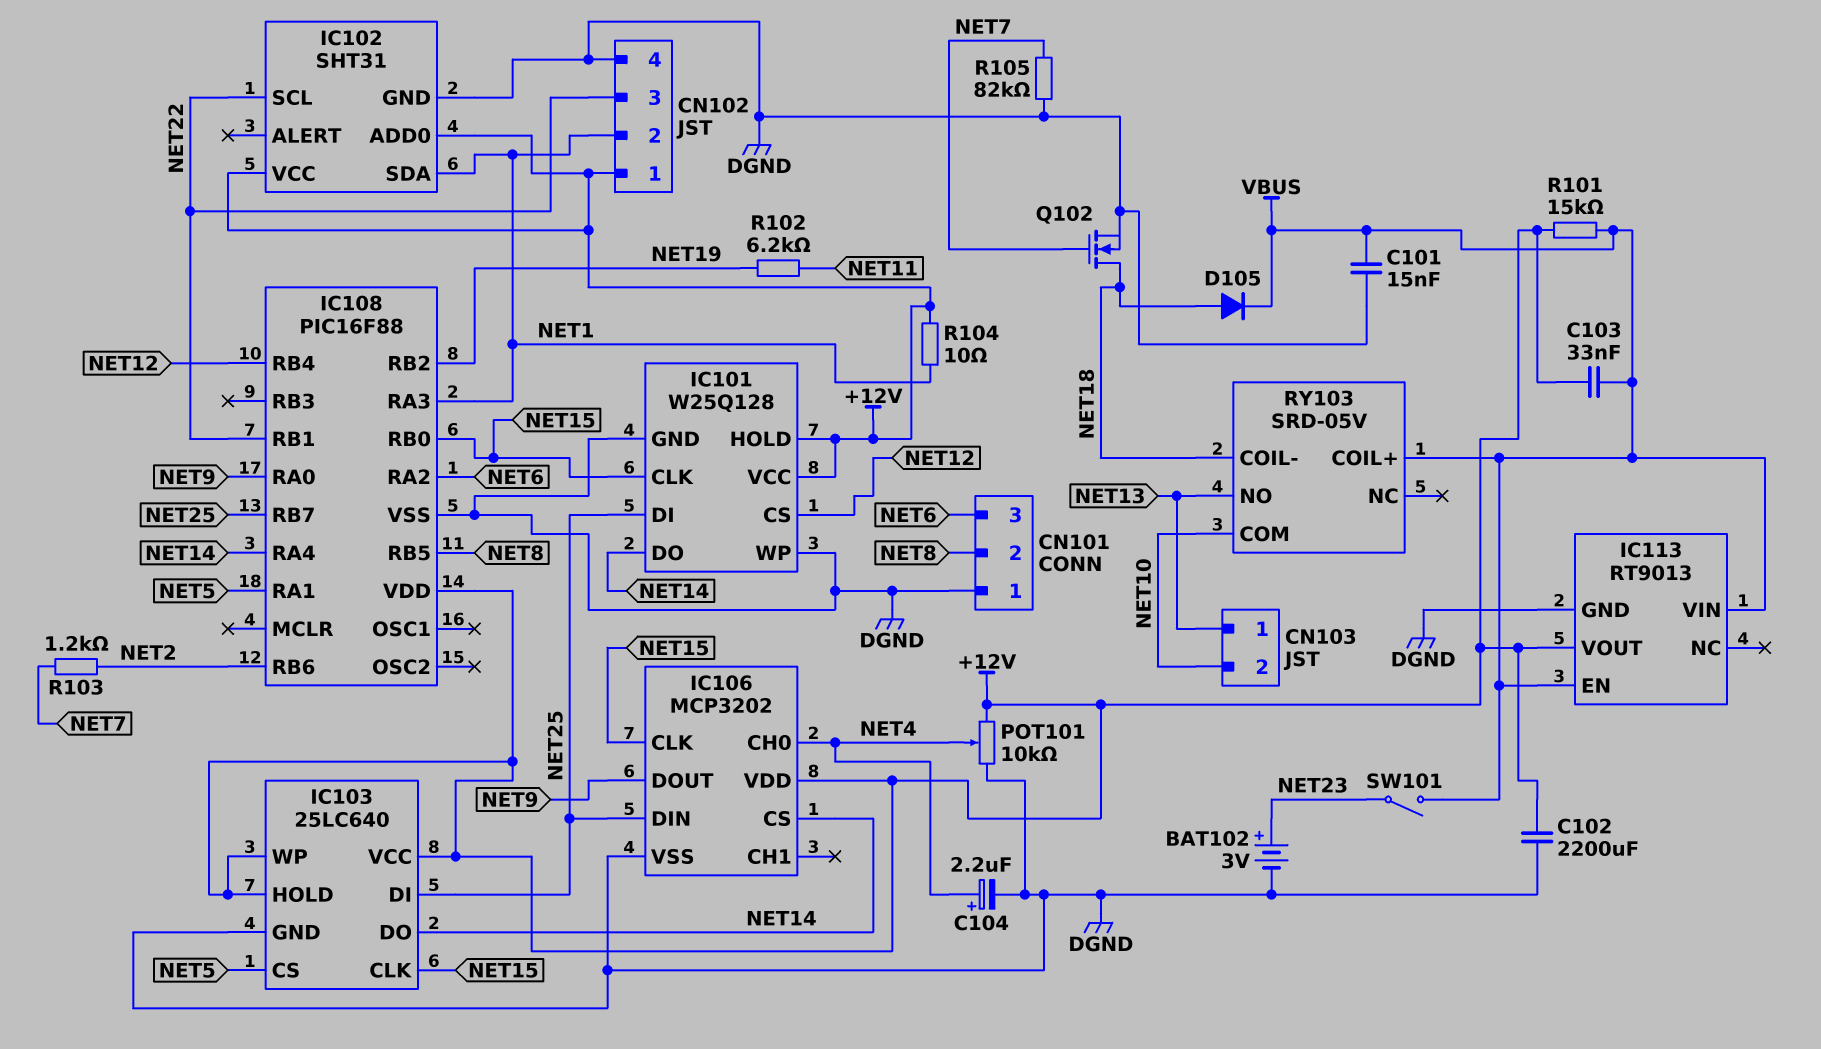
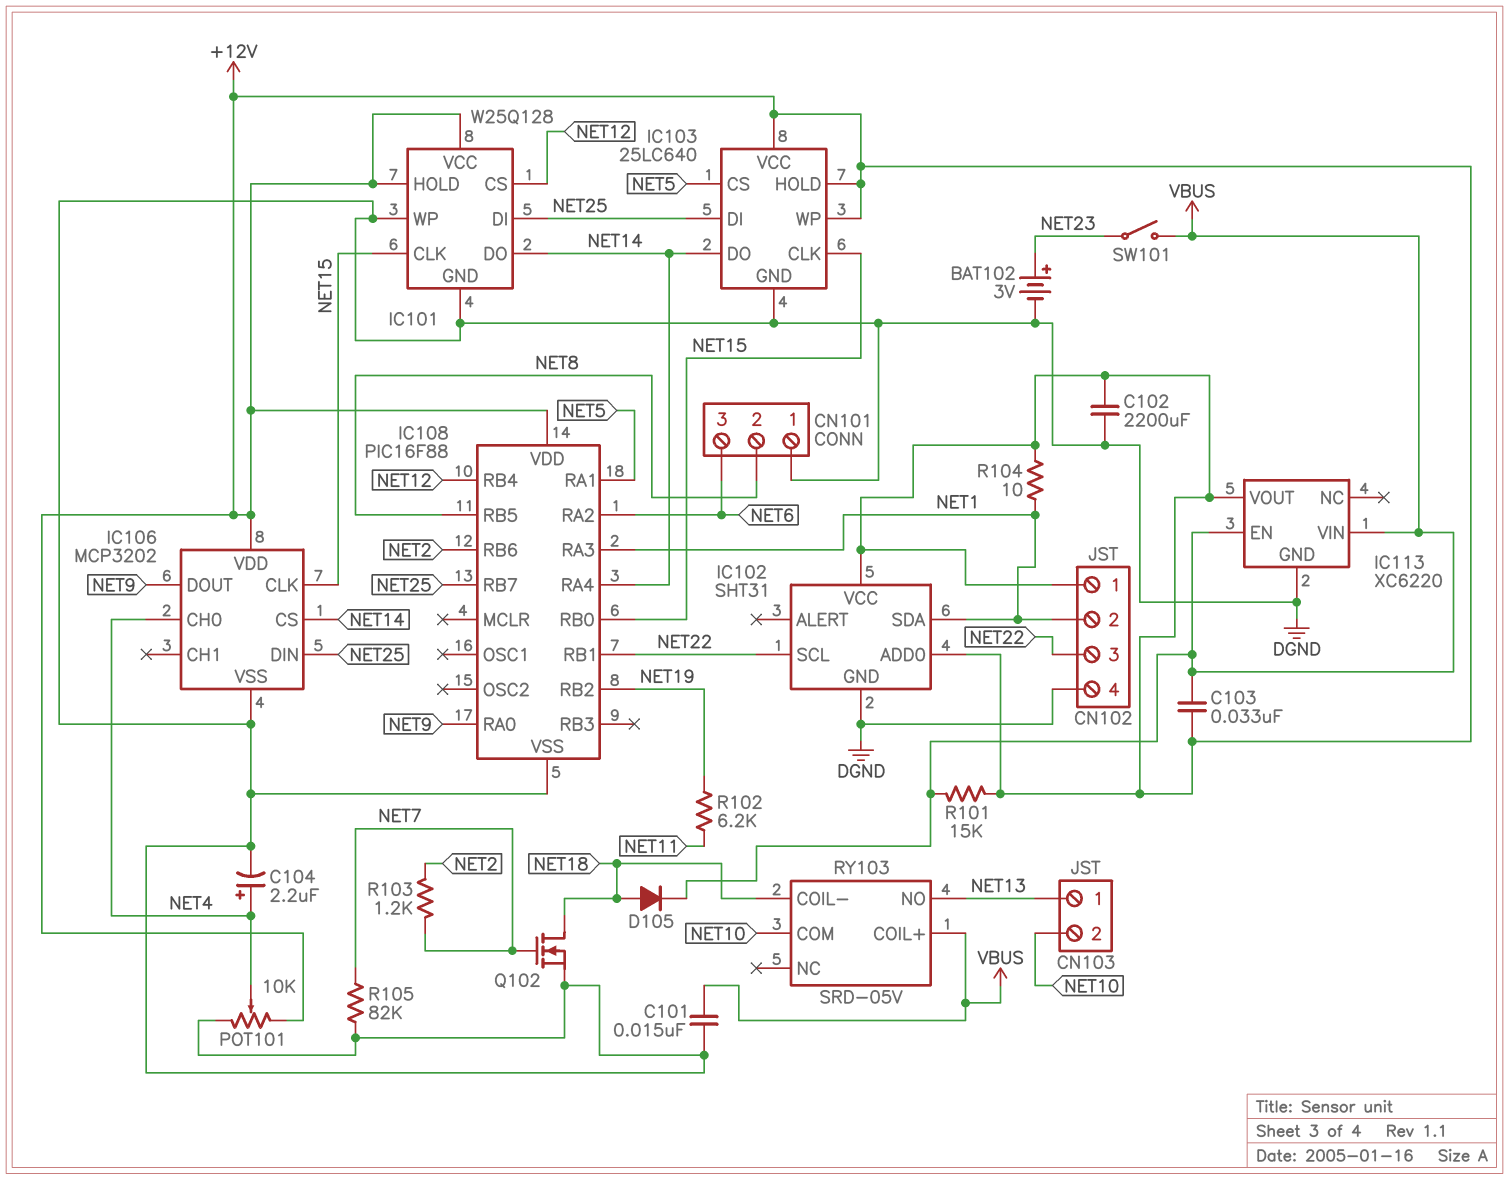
IC113: RT9013 -> XC6220

